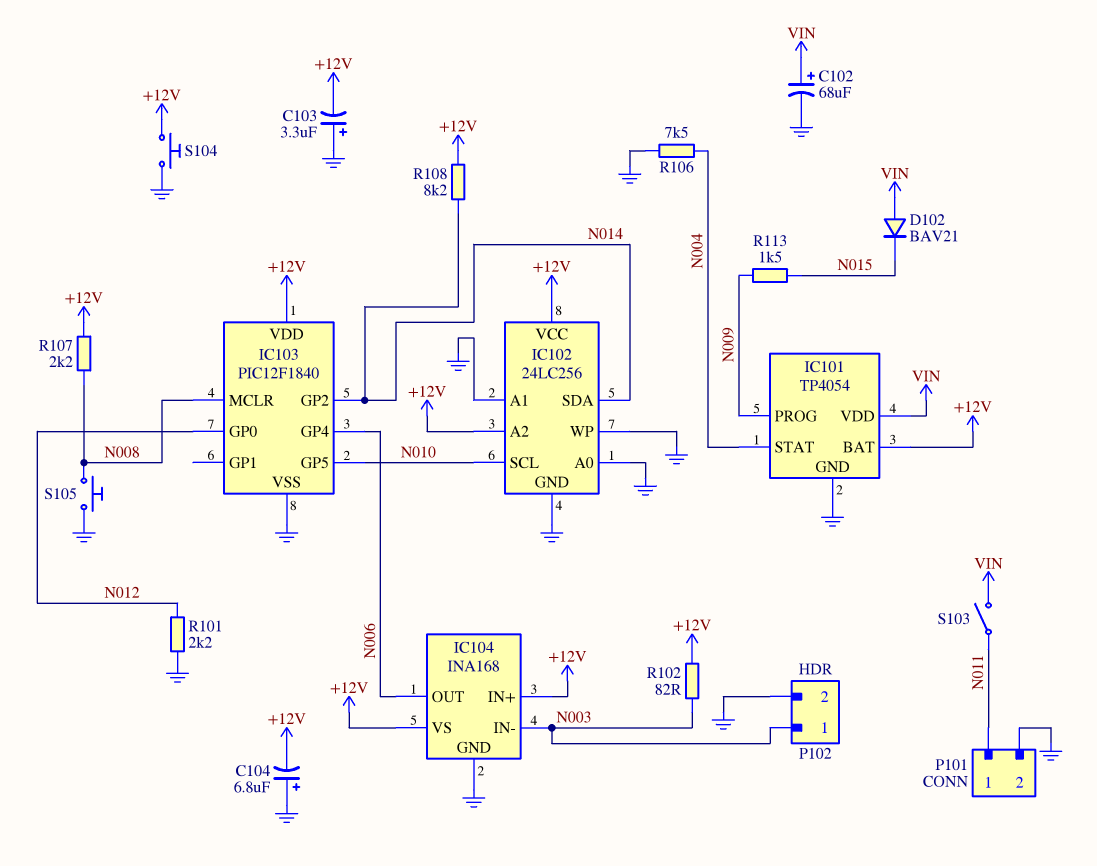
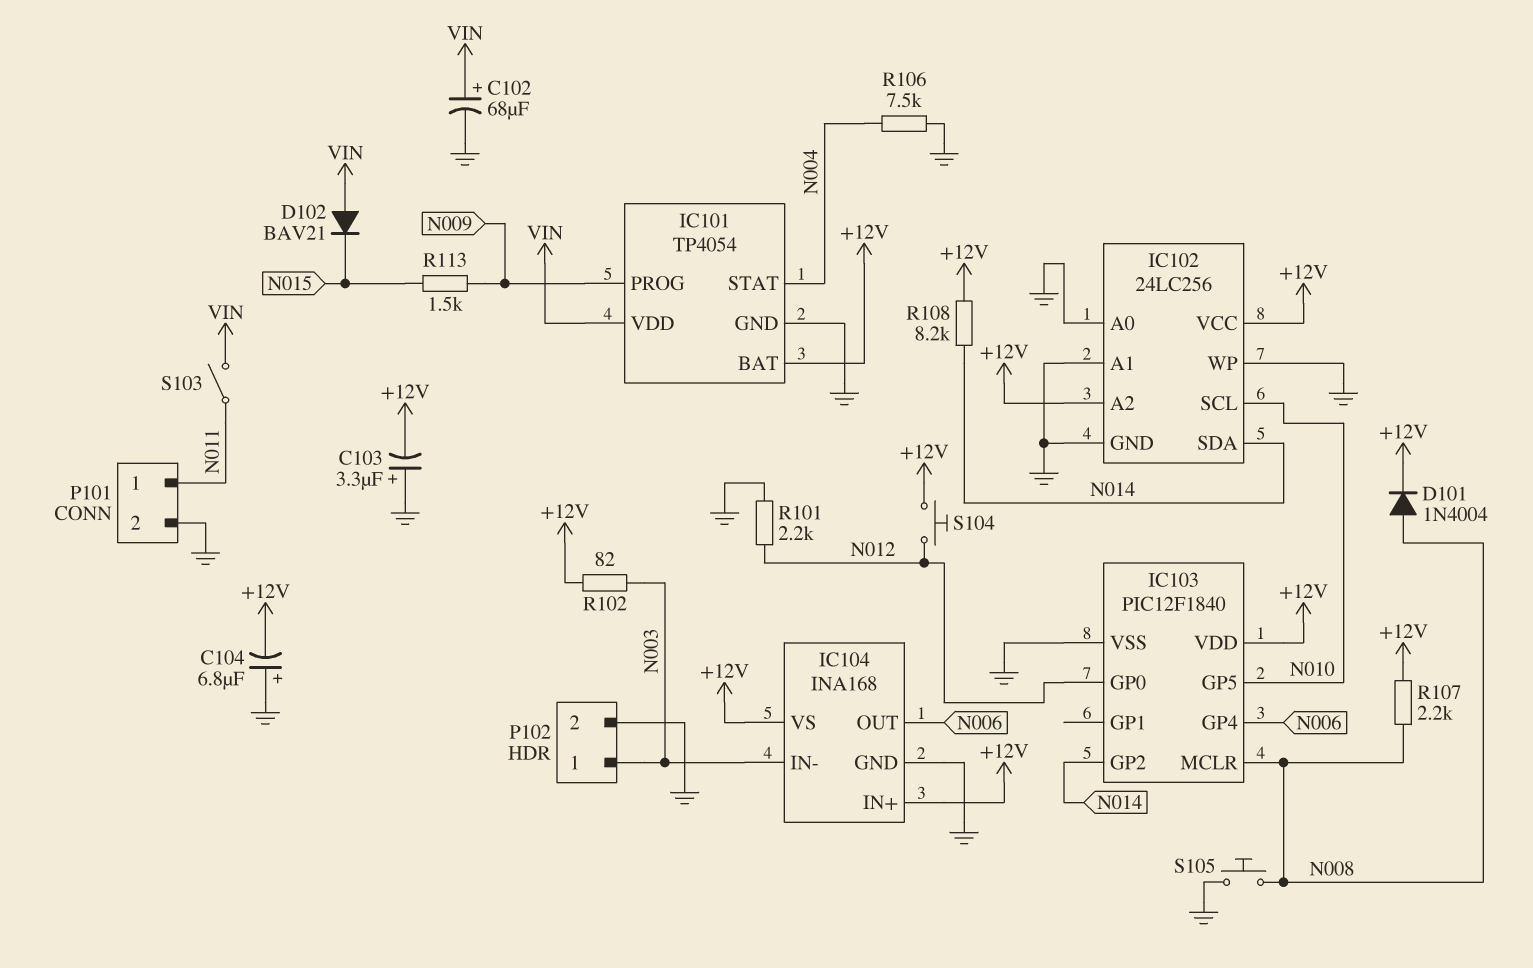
D101: none -> diode 1N4004 (A N008, K +12V)
S104: button (+12V, GND) -> button (+12V, N012)

